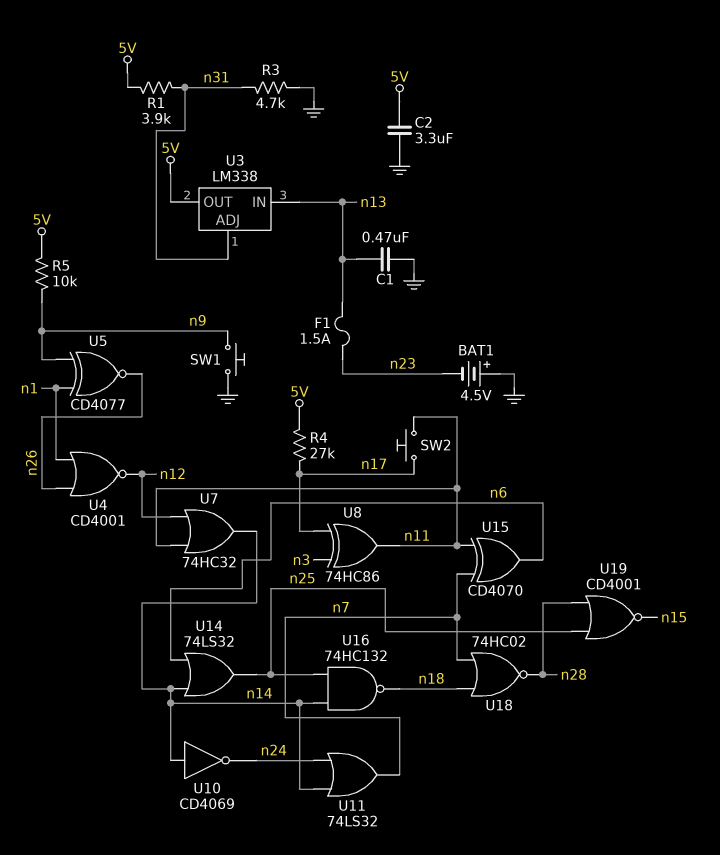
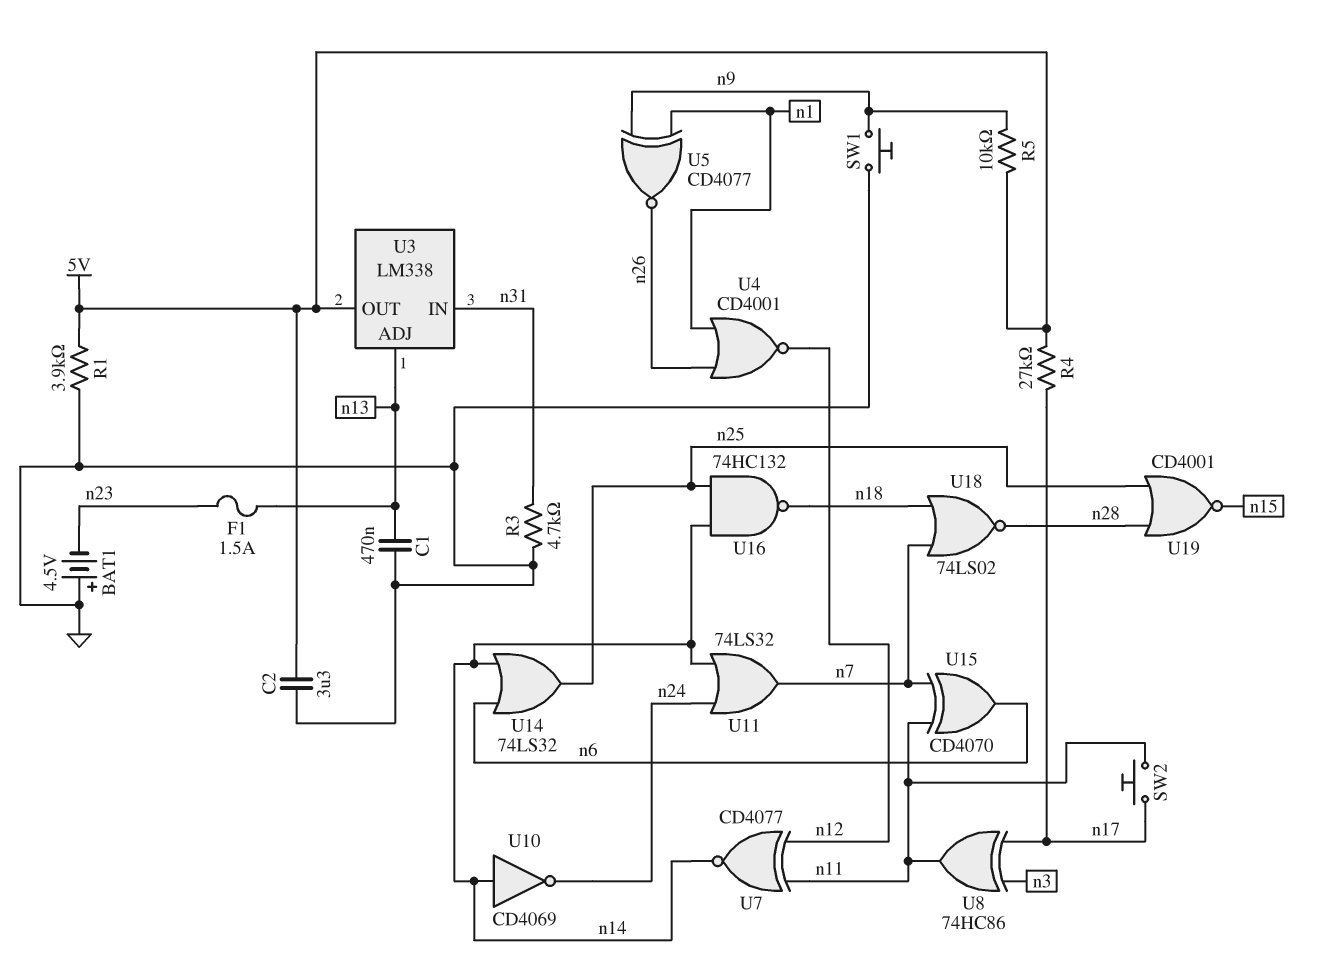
R1: 3.9k (5V, n31) -> 3.9k (5V, GND)
U3 pin ADJ: n31 -> n13
U3 pin IN: n13 -> n31
U7: OR 74HC32 (in n11, in n12, out n14) -> XNOR CD4077 (in n11, in n12, out n14)
U18: NOR 74HC02 (in n7, in n18, out n28) -> NOR 74LS02 (in n7, in n18, out n28)

